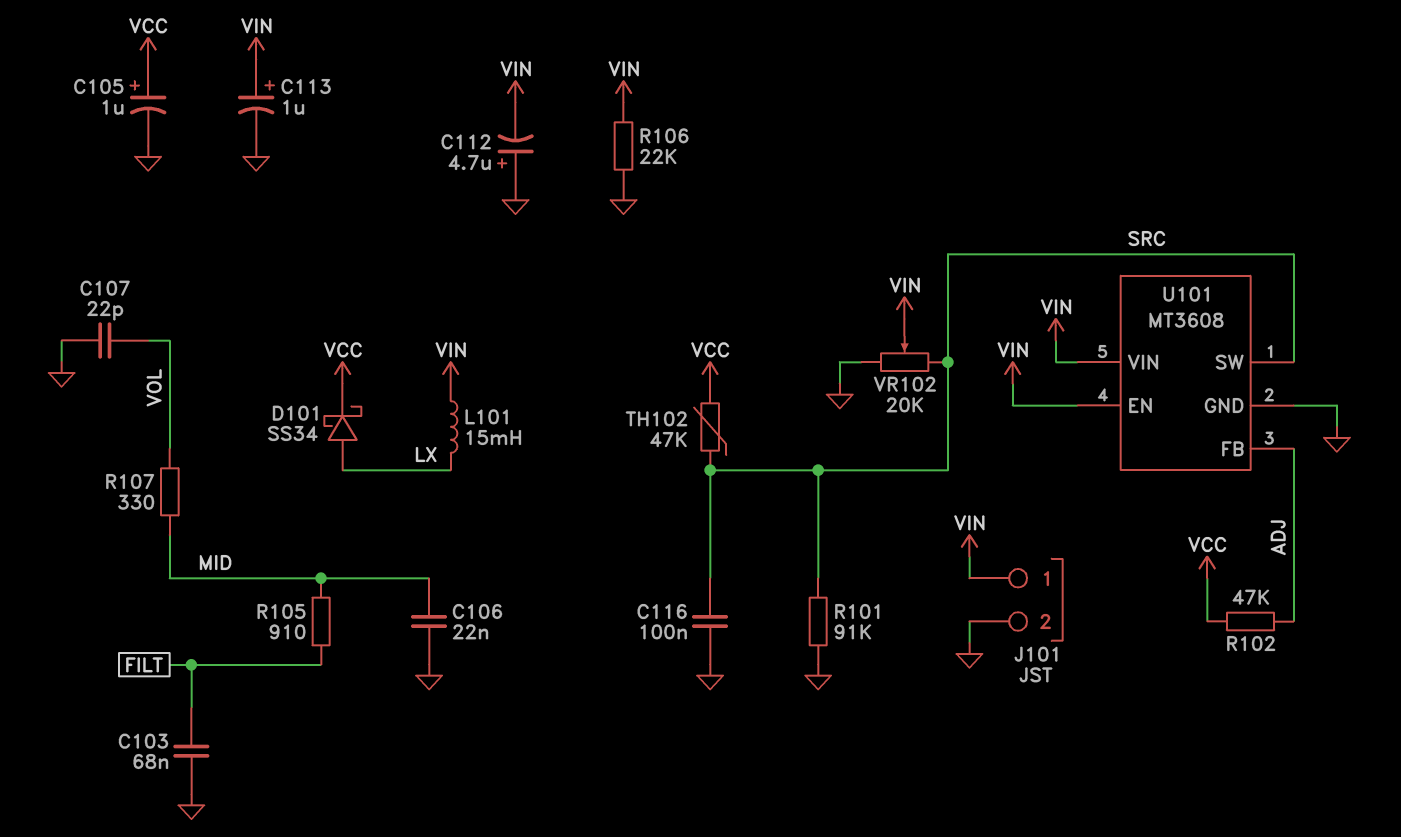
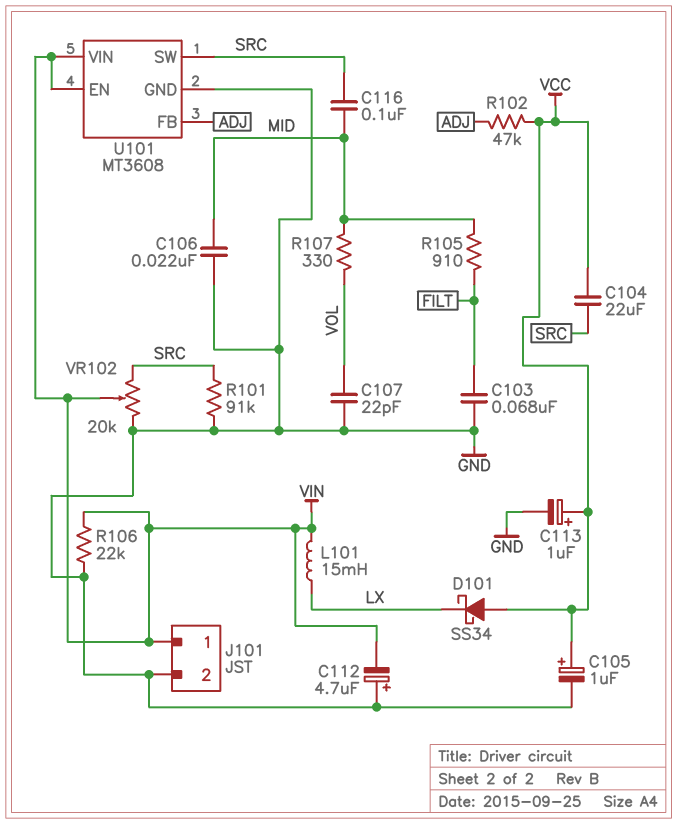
C104: none -> 22uF (SRC, VCC)
C113: 1uF (plus VIN, minus GND) -> 1uF (plus VCC, minus GND)
C116: 100nF (GND, SRC) -> 100nF (MID, SRC)
D101: schottky SS34 (A LX, K VCC) -> schottky SS34 (A VCC, K LX)
TH102: 47k (SRC, VCC) -> none

